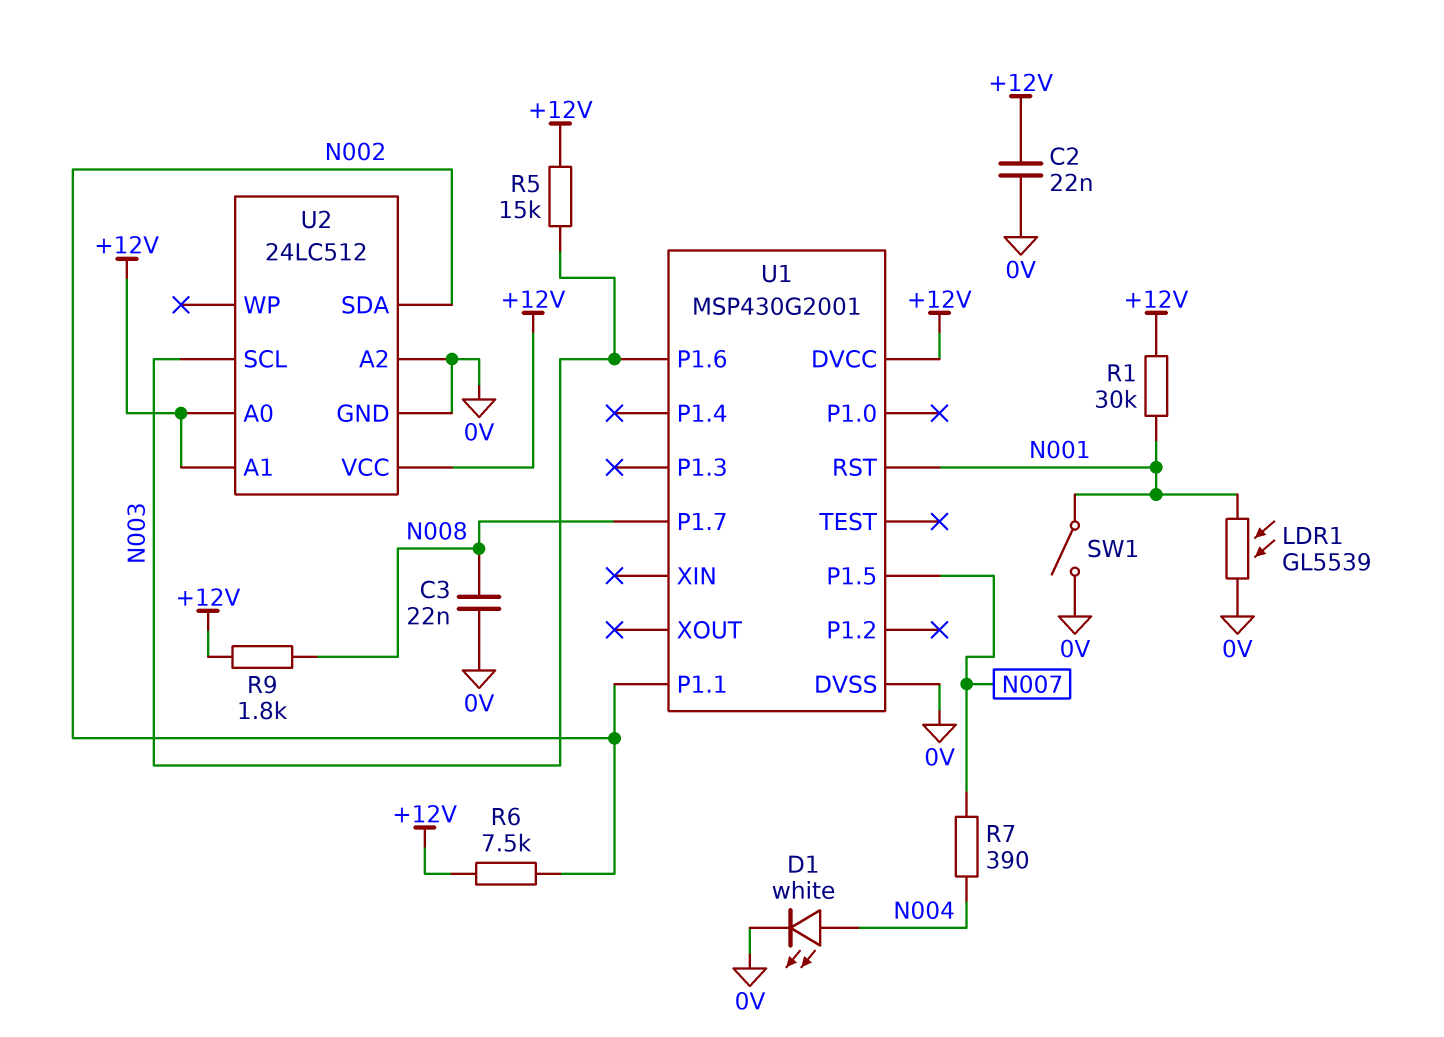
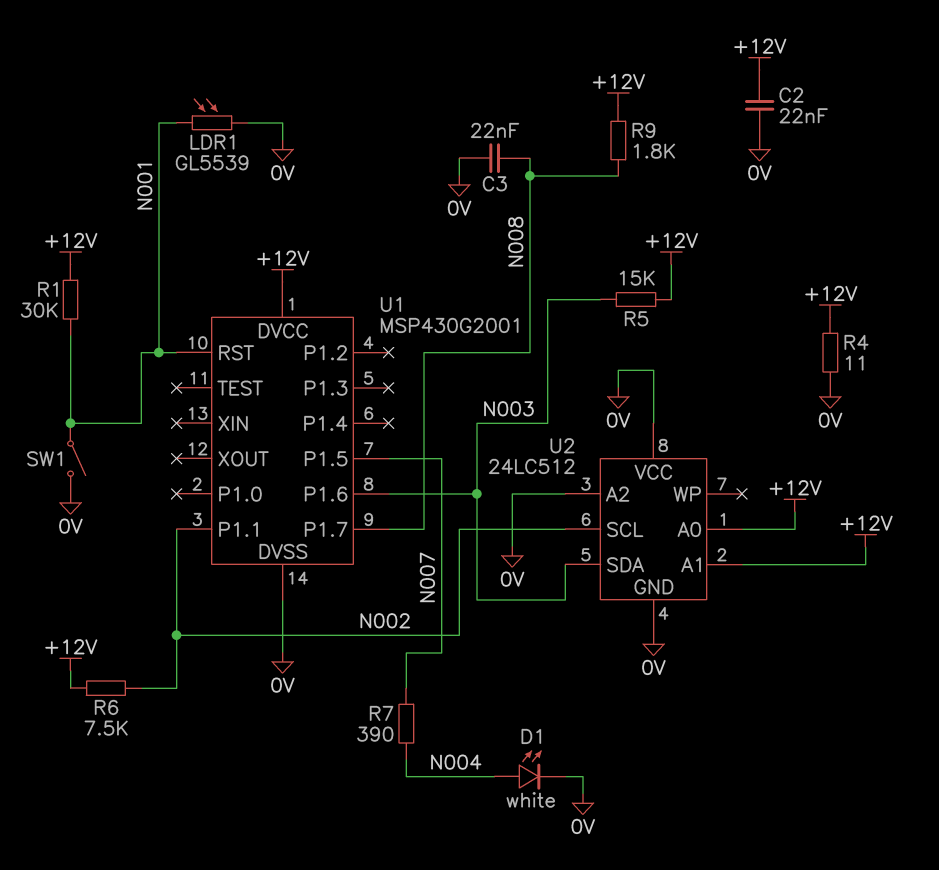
R4: none -> 11 (+12V, 0V)
U2 pin SCL: N003 -> N002
U2 pin SDA: N002 -> N003
U2 pin VCC: +12V -> 0V

